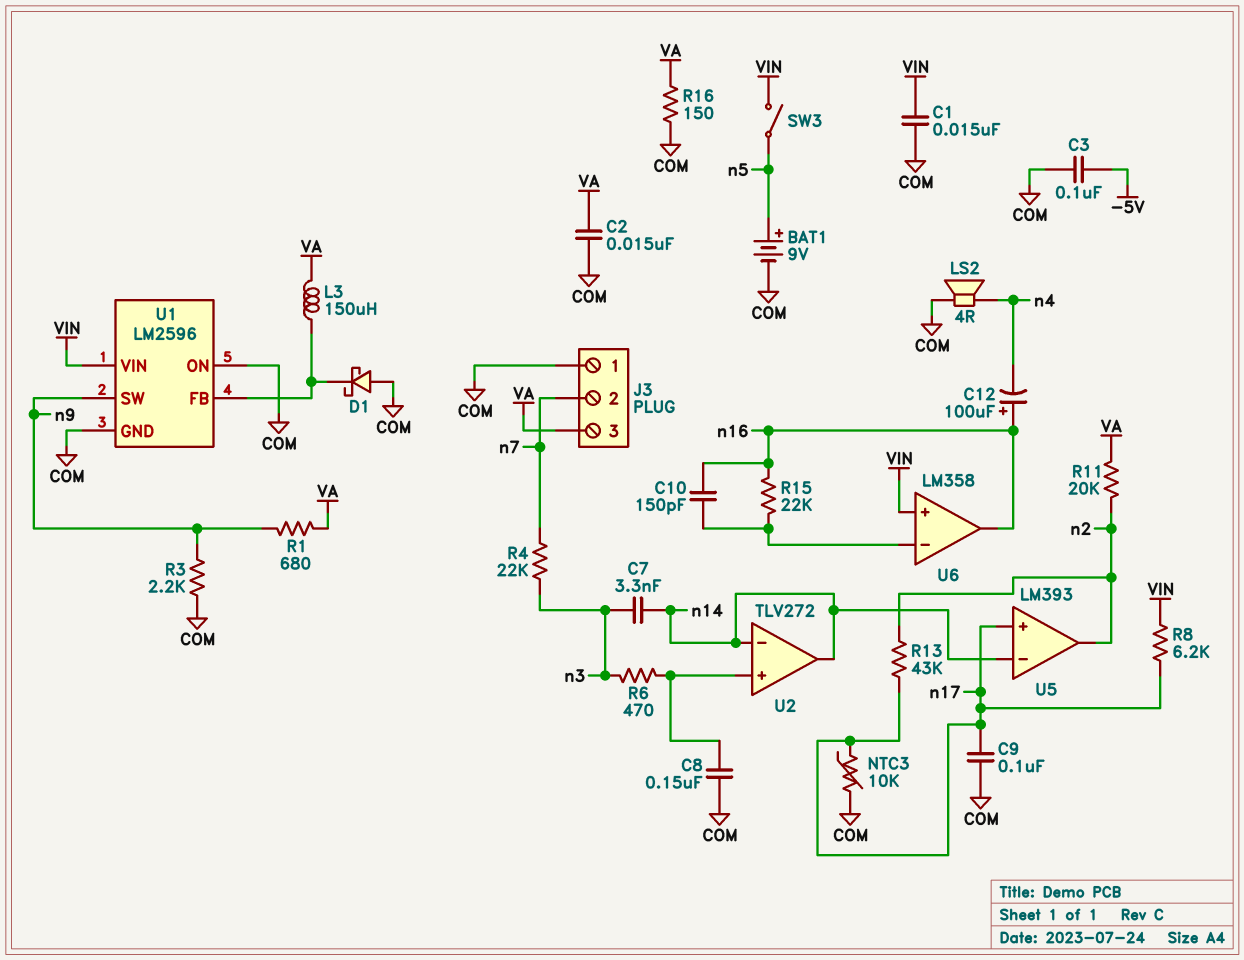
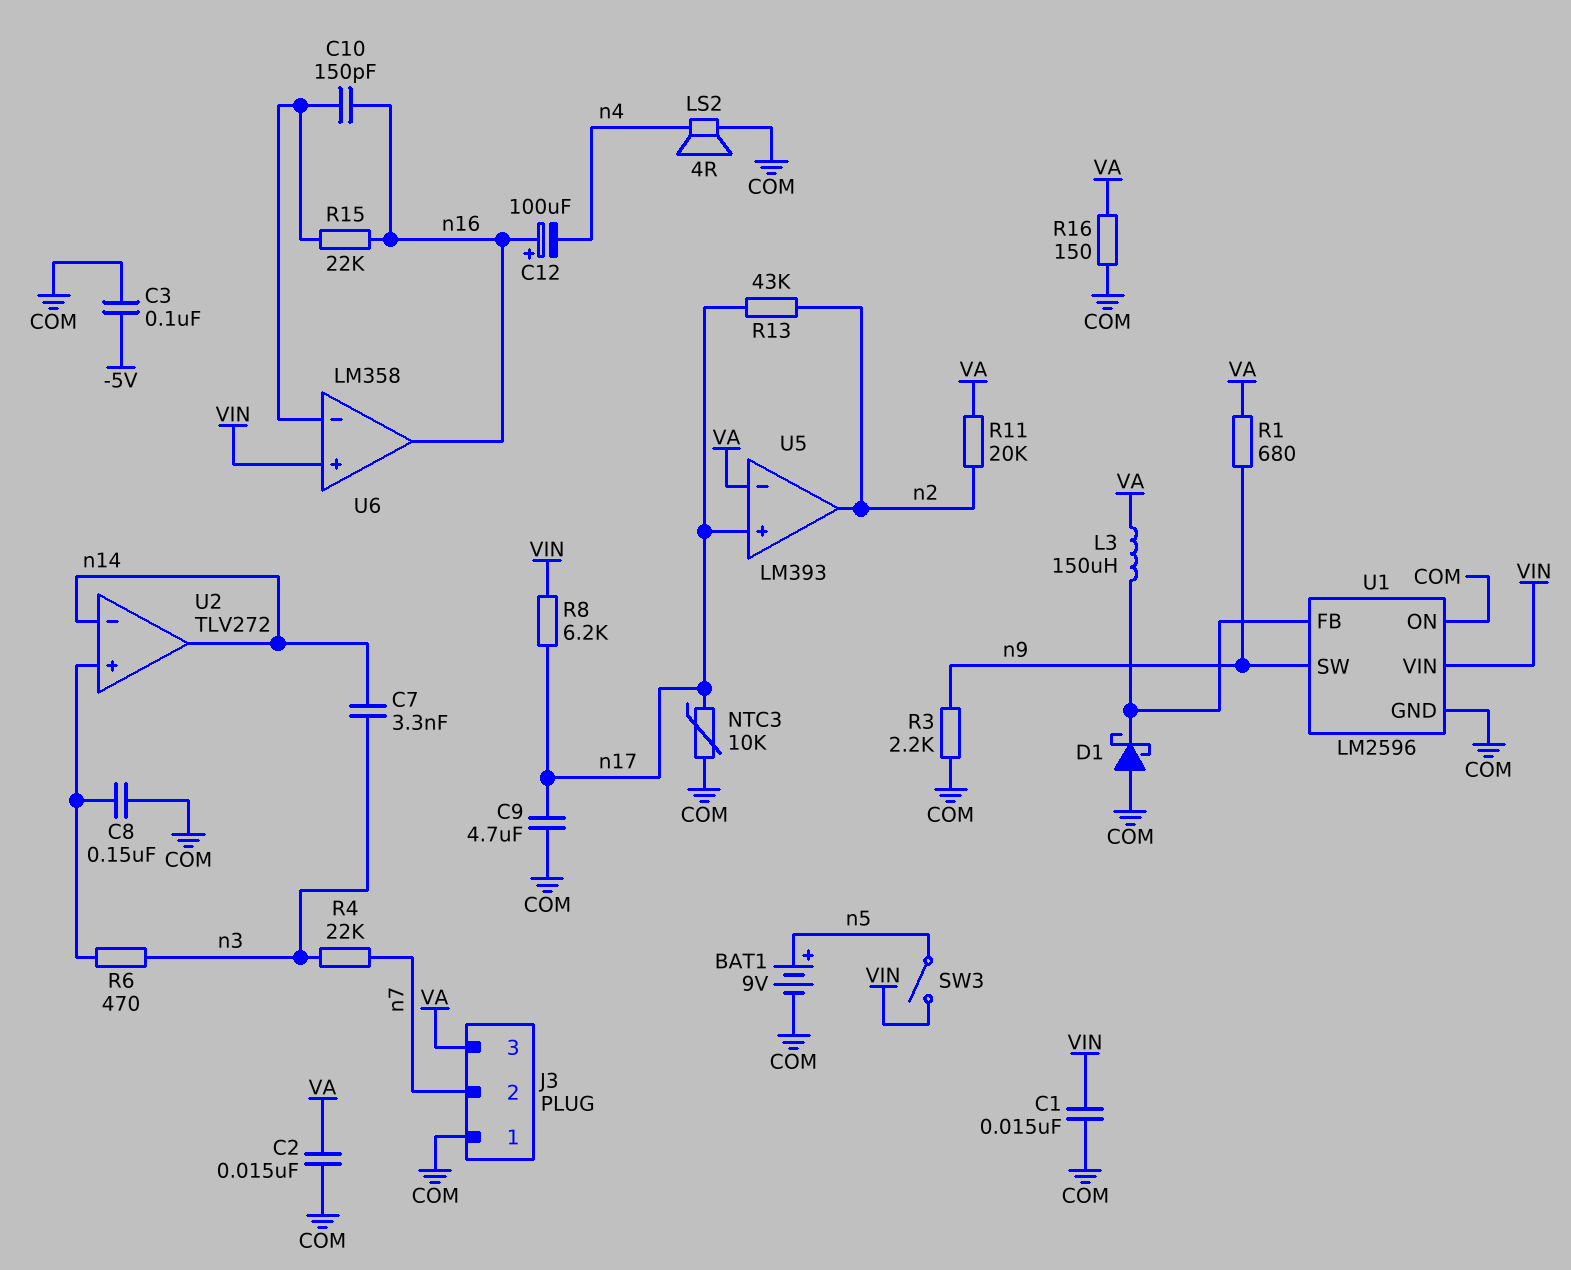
C9: 100nF (COM, n17) -> 4.7uF (COM, n17)
U5 pin in-: n14 -> VA

